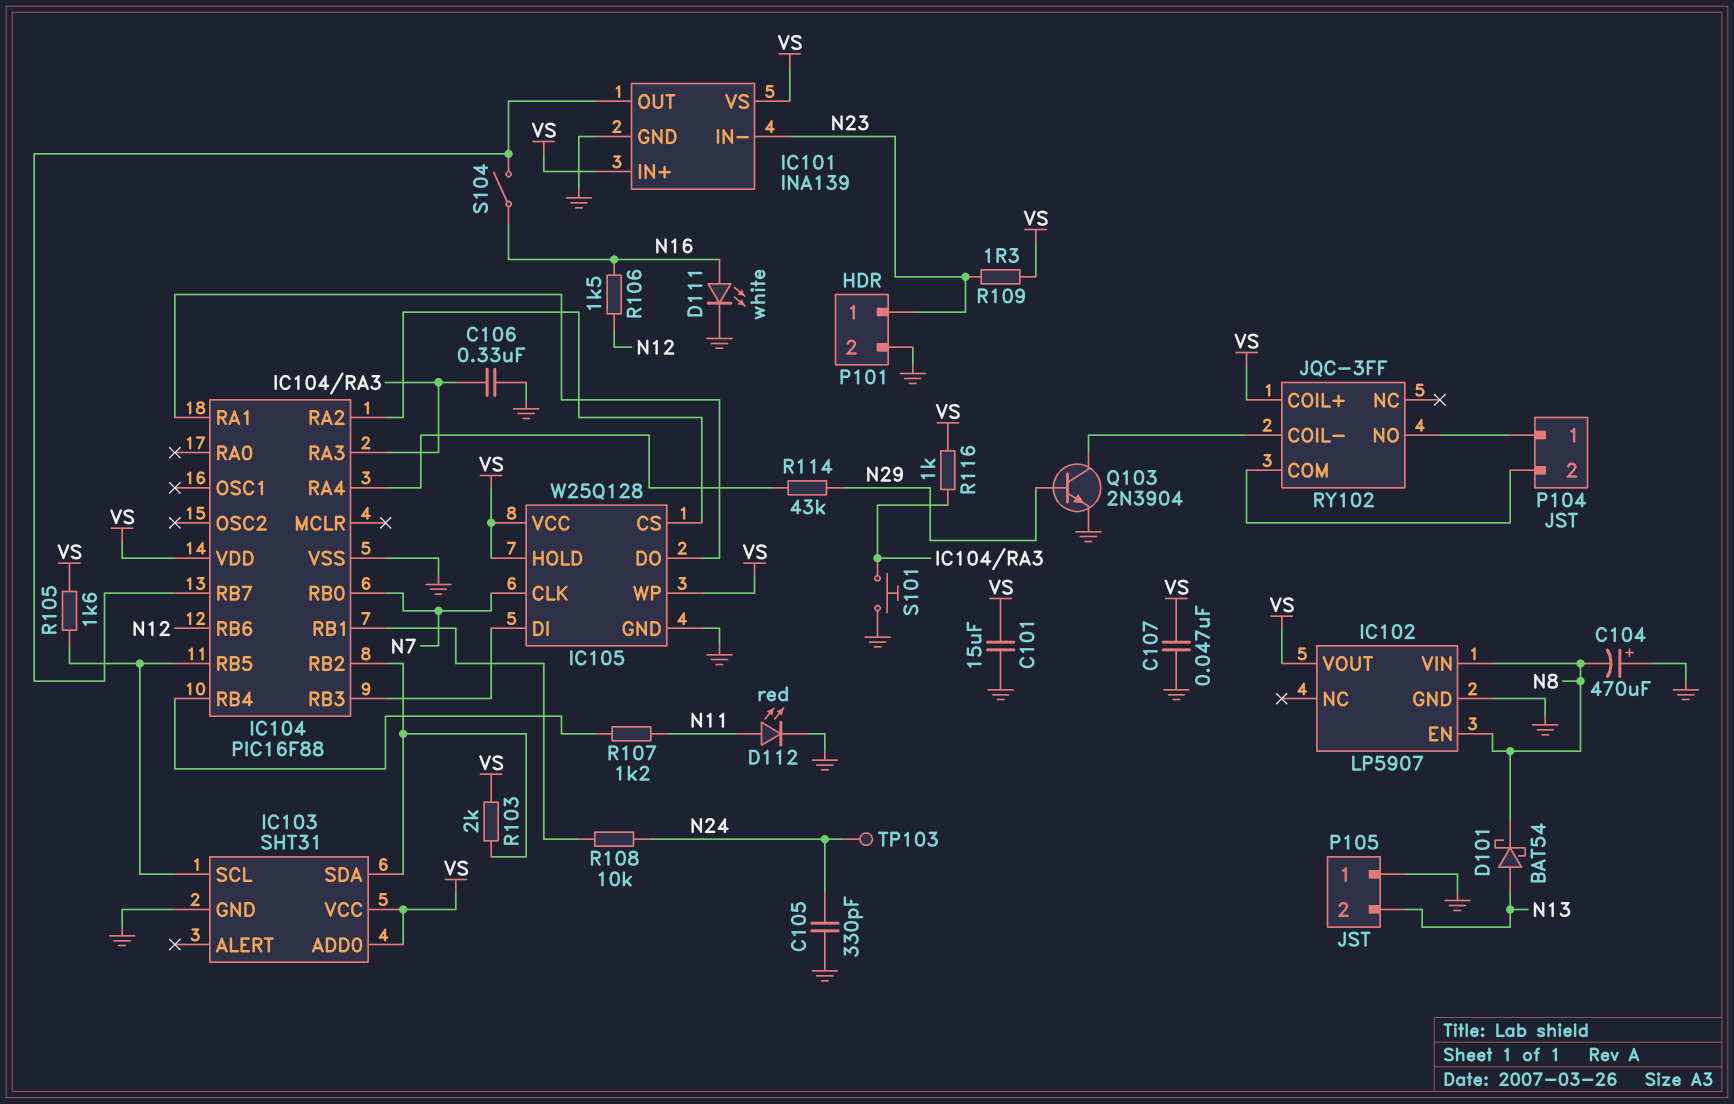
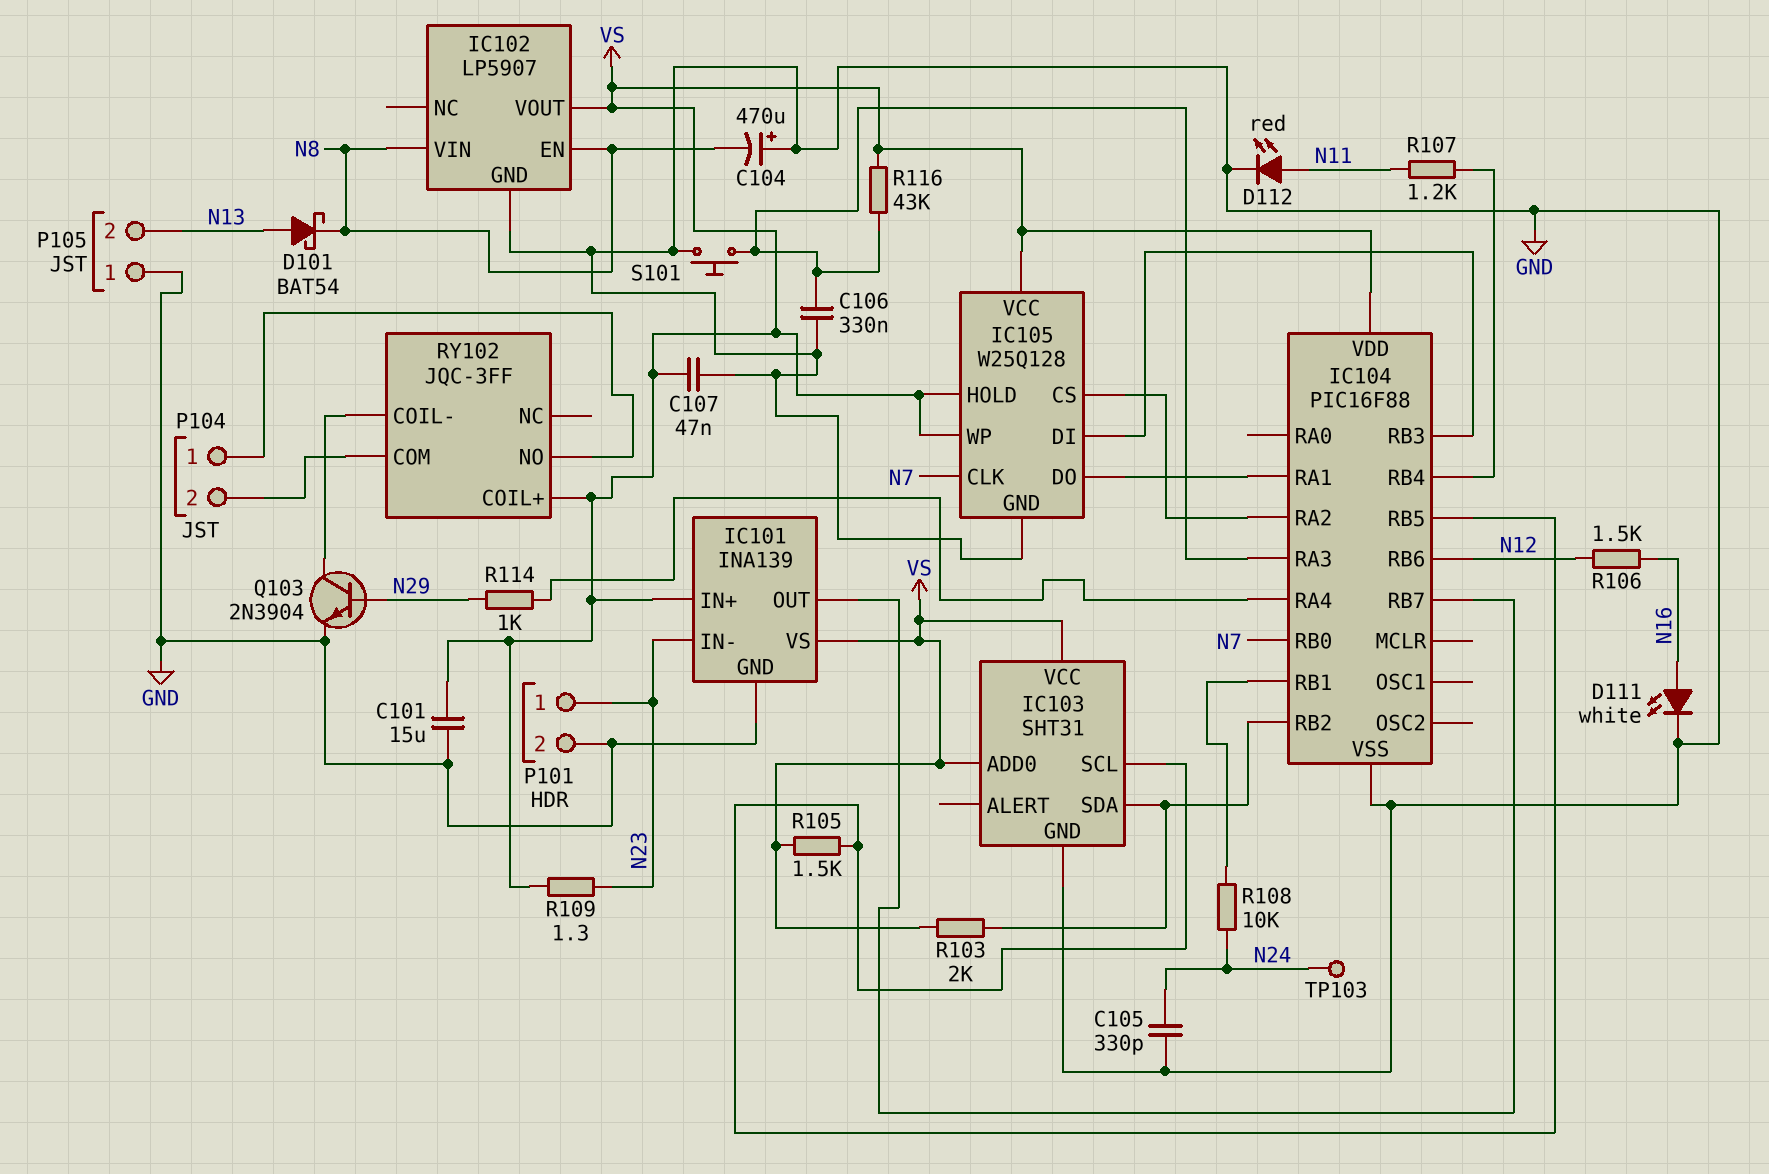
R105: 1.6k (IC103/SCL, VS) -> 1.5k (IC103/SCL, VS)
R114: 43k (IC104/RA4, N29) -> 1k (IC104/RA4, N29)
R116: 1k (IC104/RA3, VS) -> 43k (IC104/RA3, VS)
S104: switch (IC101/OUT, N16) -> none

